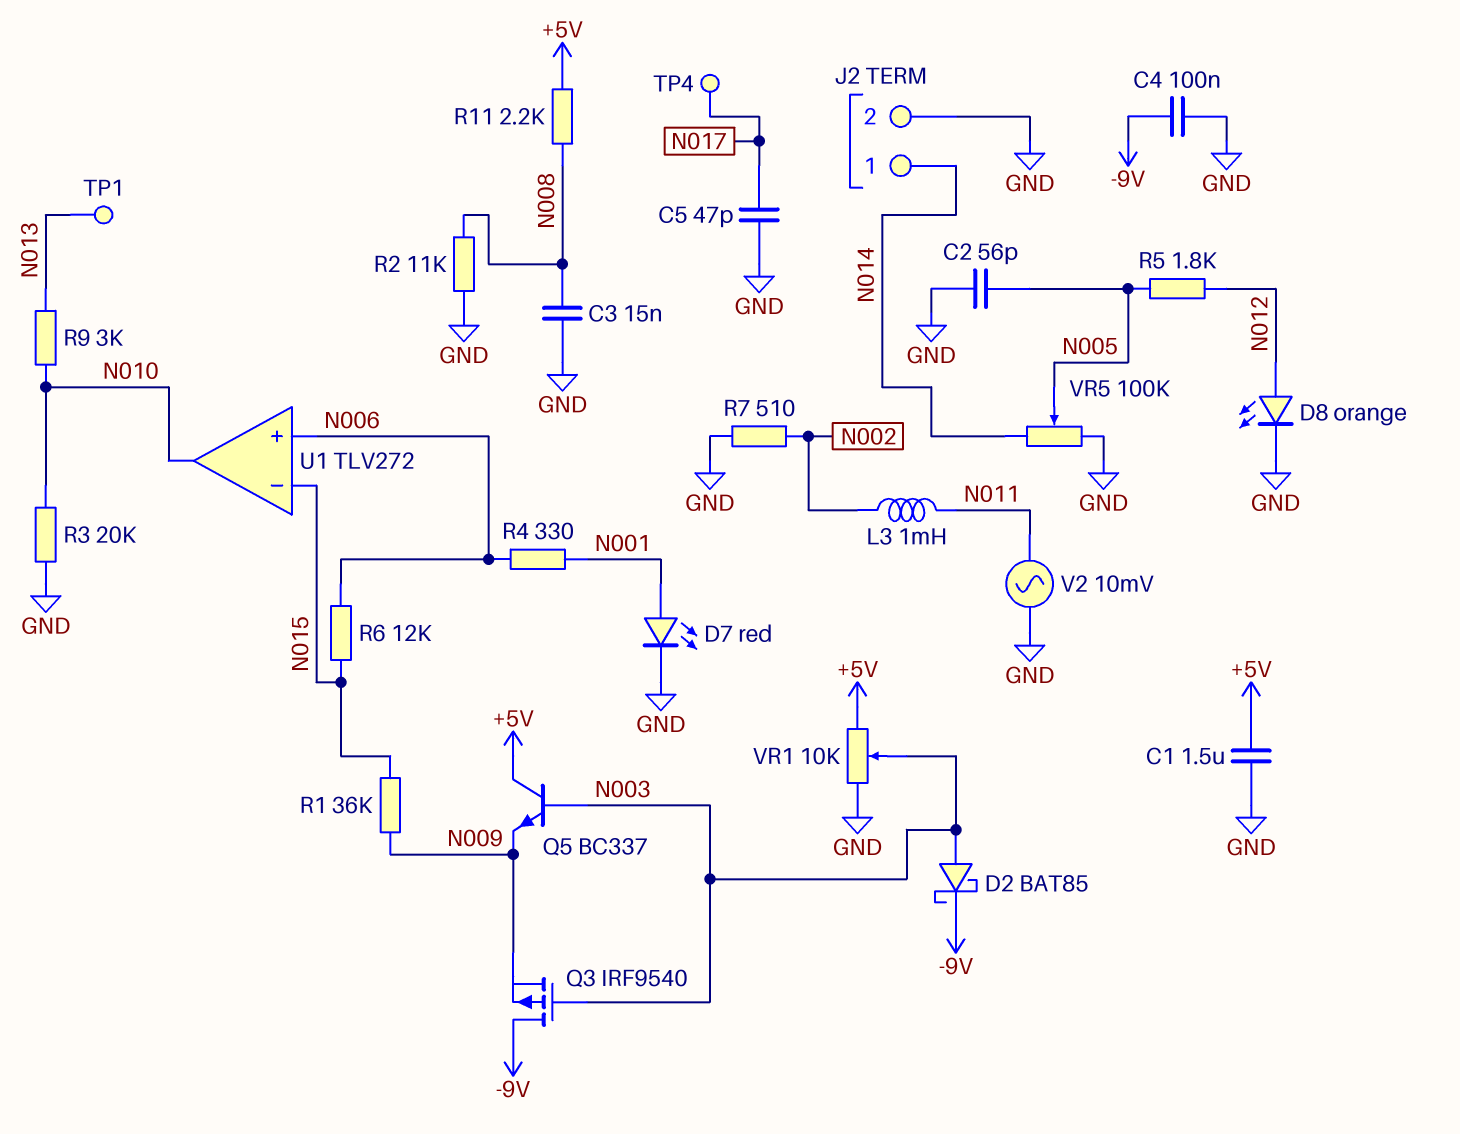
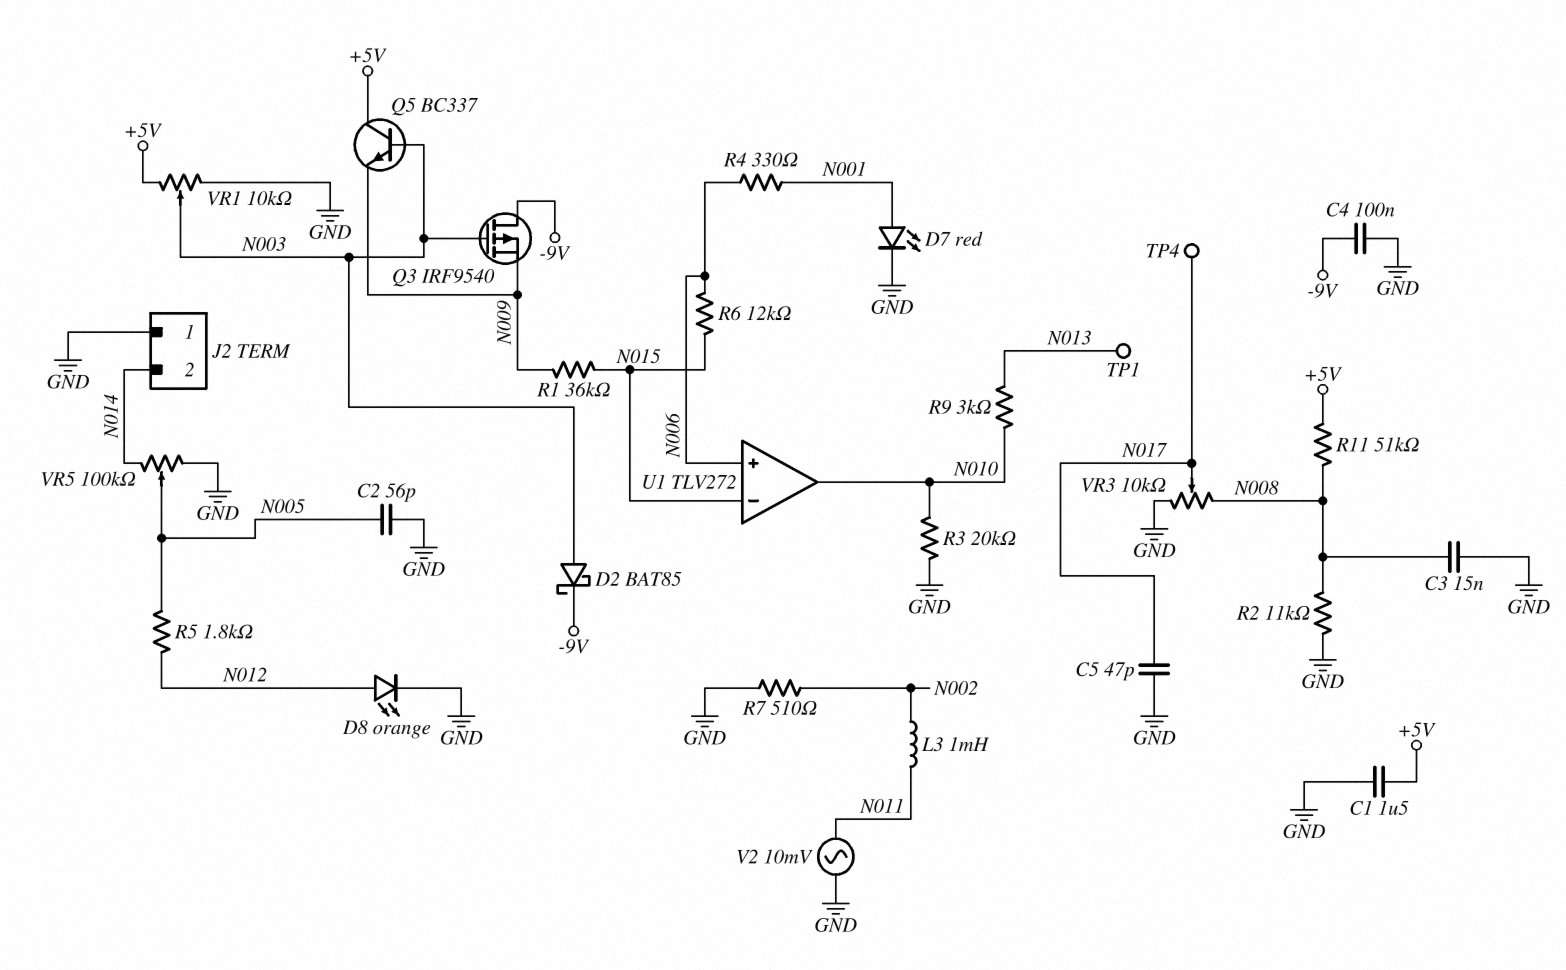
J2 pin 1: N014 -> GND
J2 pin 2: GND -> N014
R11: 2.2k (+5V, N008) -> 51k (+5V, N008)
VR3: none -> 10k (GND, N008, wiper N017)

